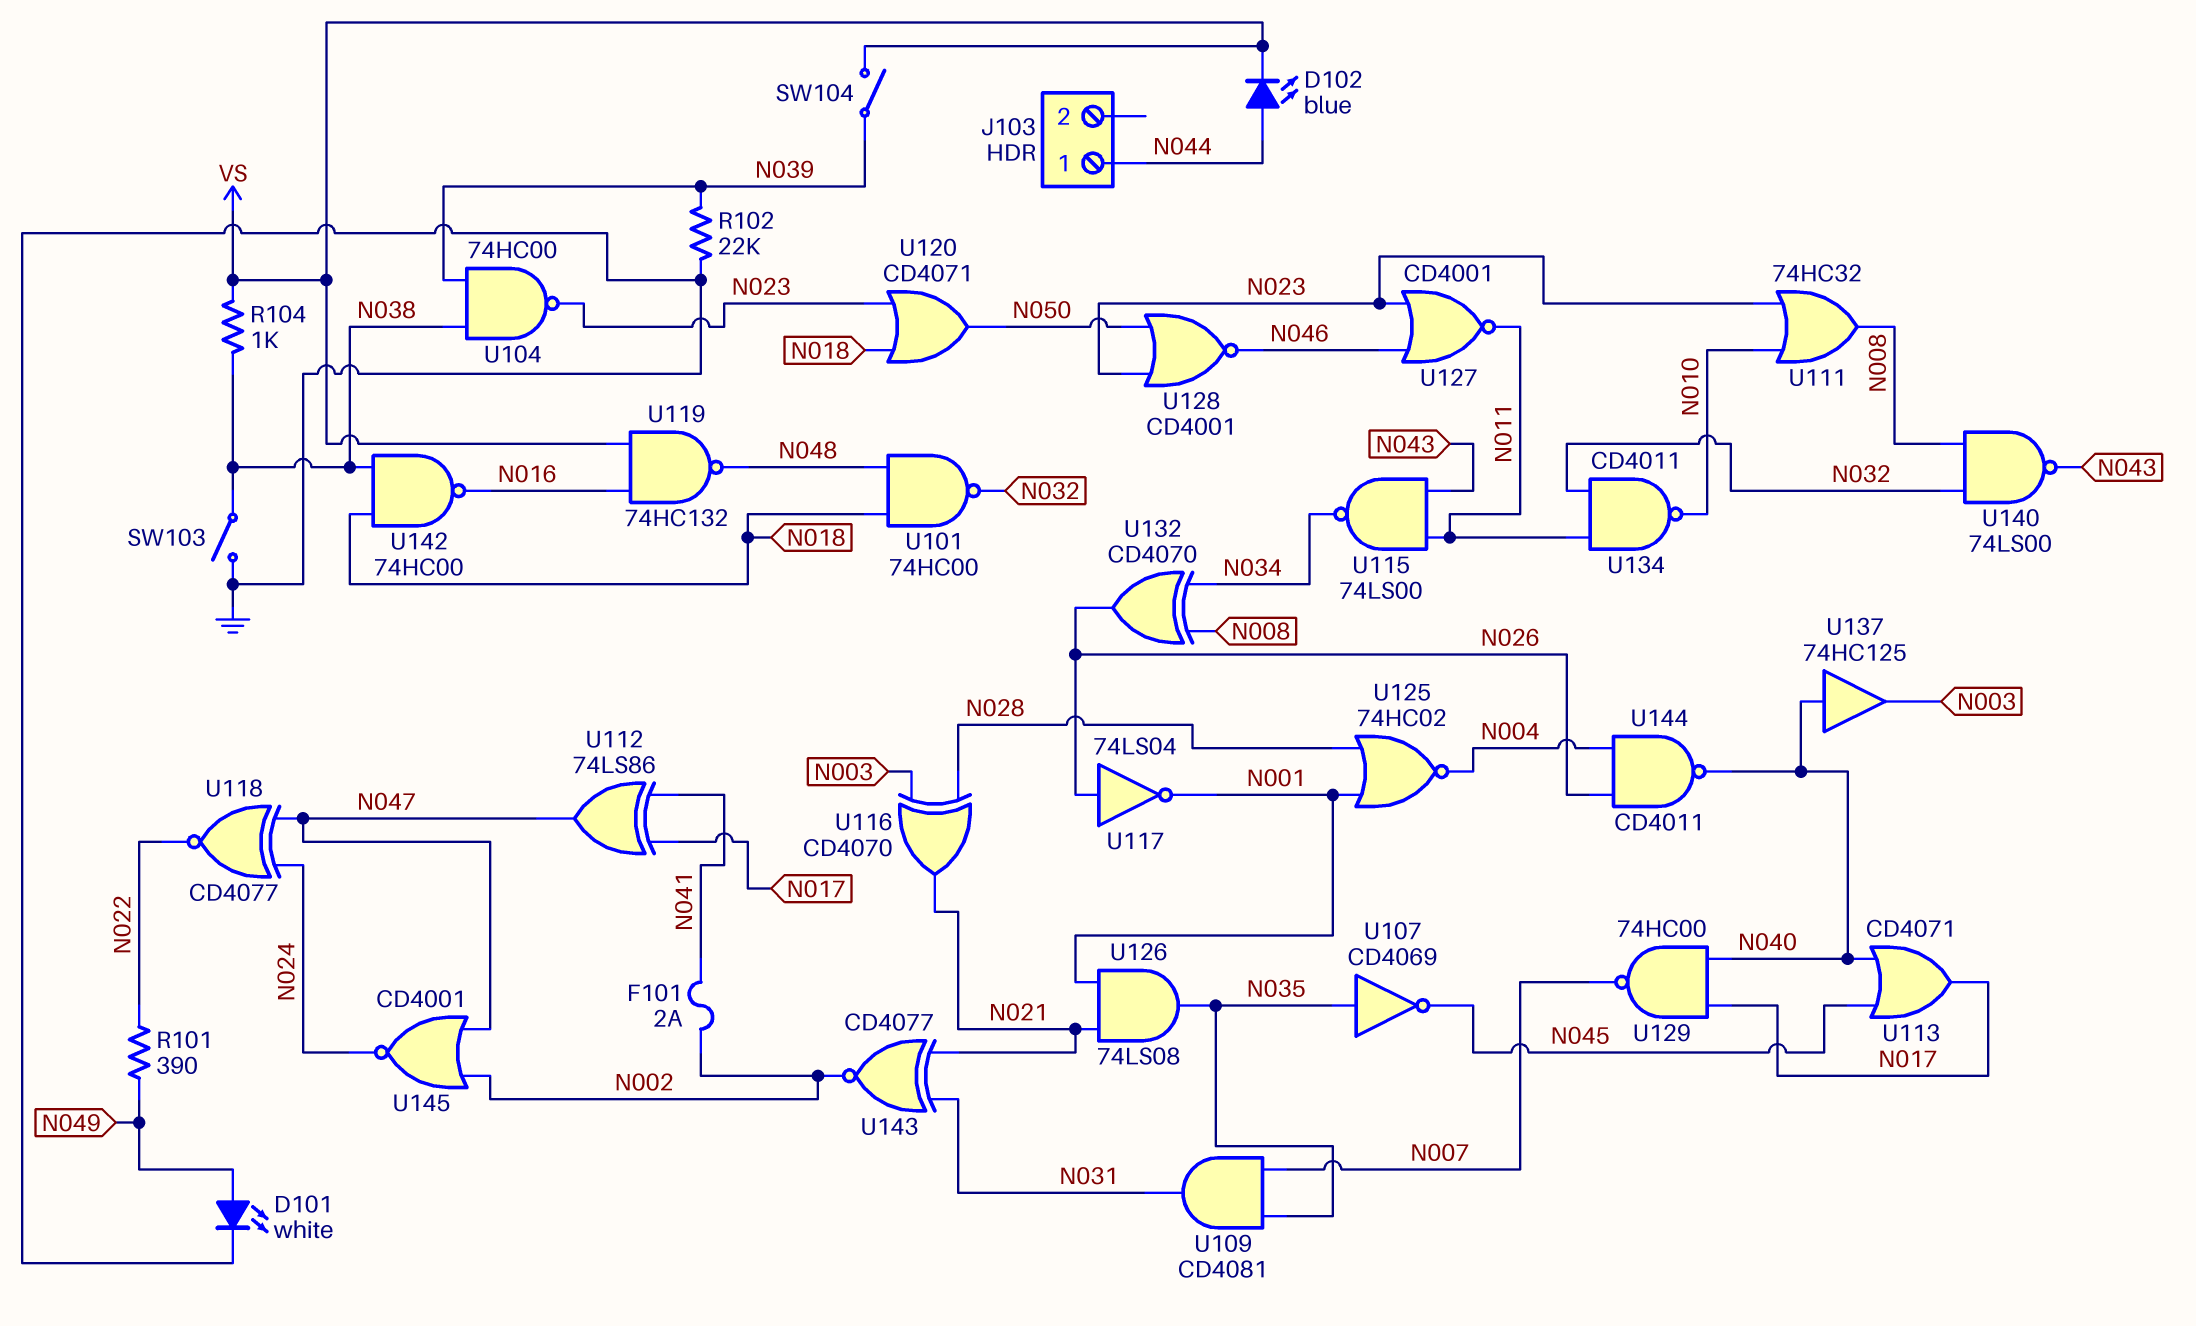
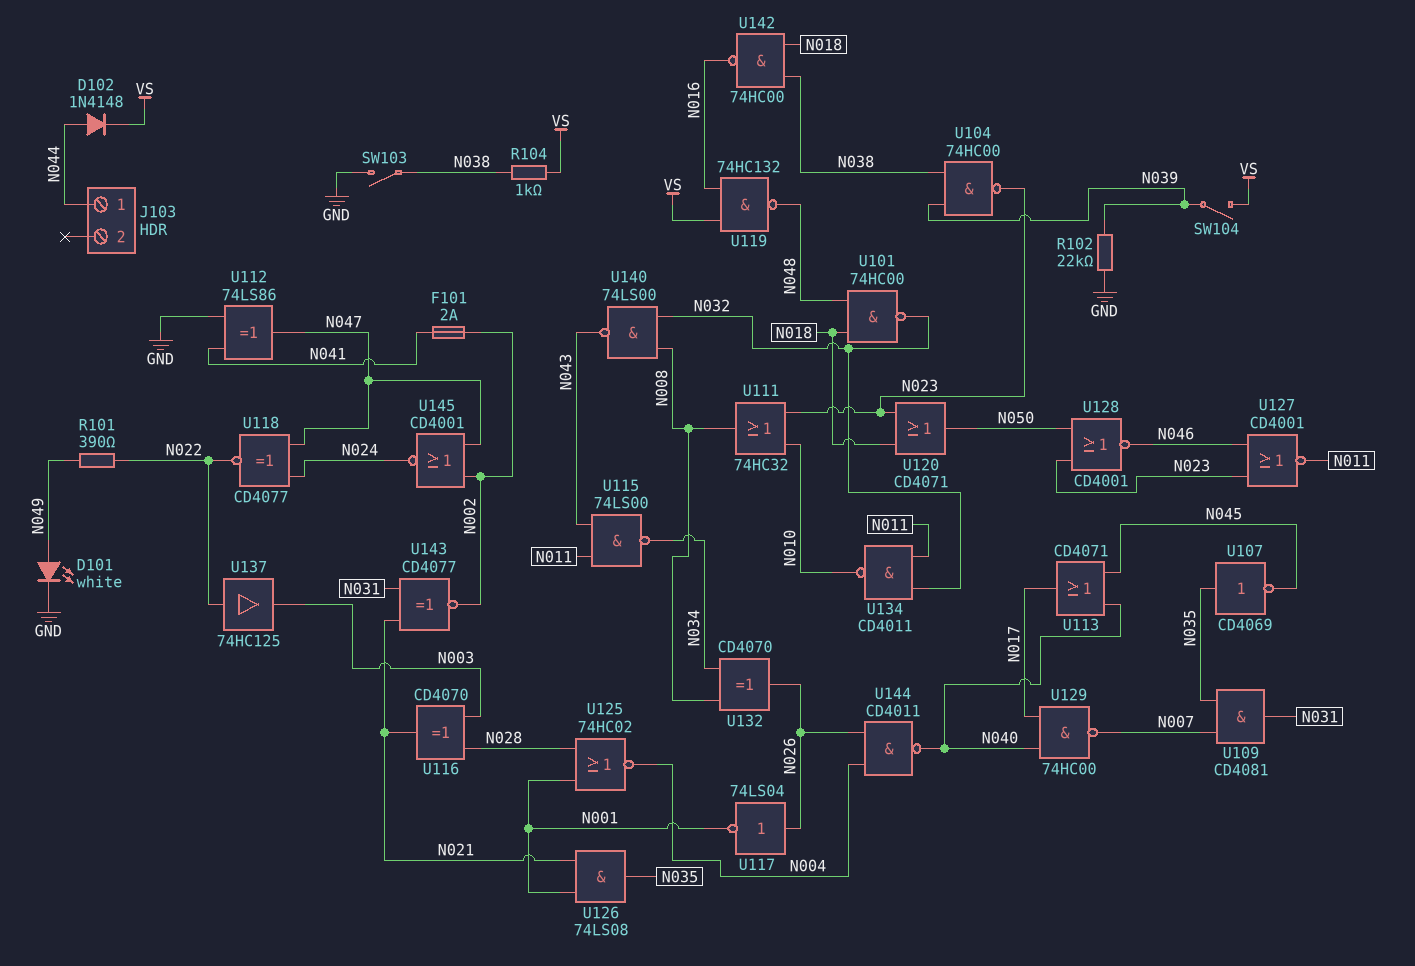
D102: LED blue (A N044, K VS) -> diode 1N4148 (A N044, K VS)
U112: XOR 74LS86 (in N017, in N041, out N047) -> XOR 74LS86 (in GND, in N041, out N047)
U137: buffer 74HC125 (in N040, out N003) -> buffer 74HC125 (in N022, out N003)

